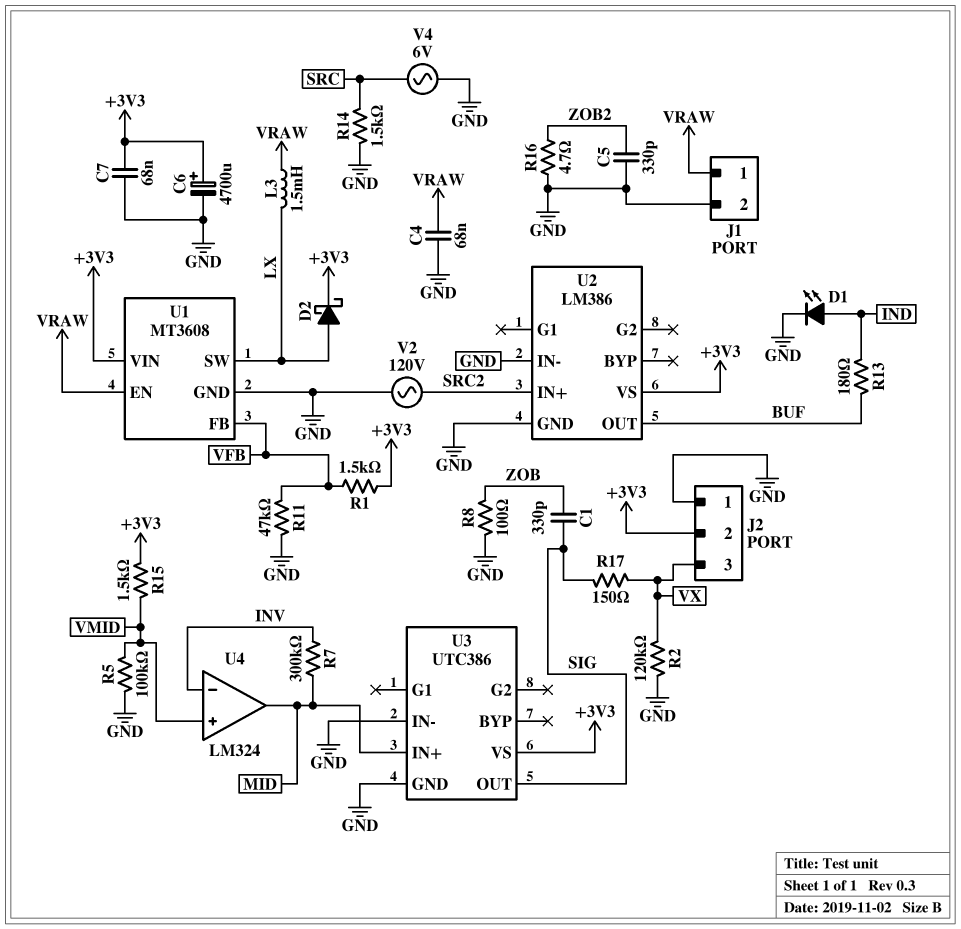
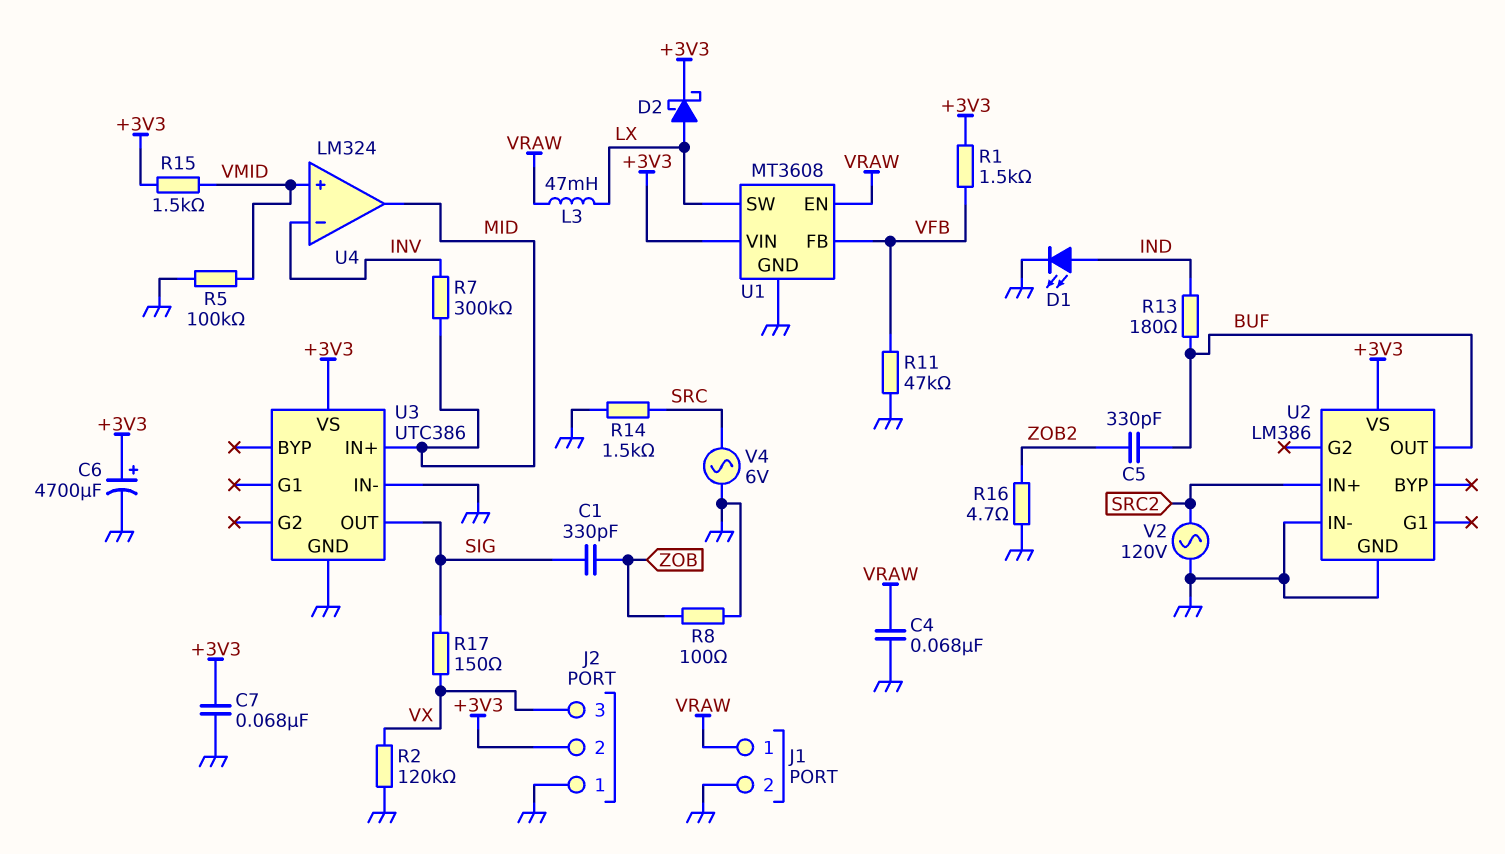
C5: 330pF (GND, ZOB2) -> 330pF (BUF, ZOB2)
L3: 1.5mH (LX, VRAW) -> 47mH (LX, VRAW)

